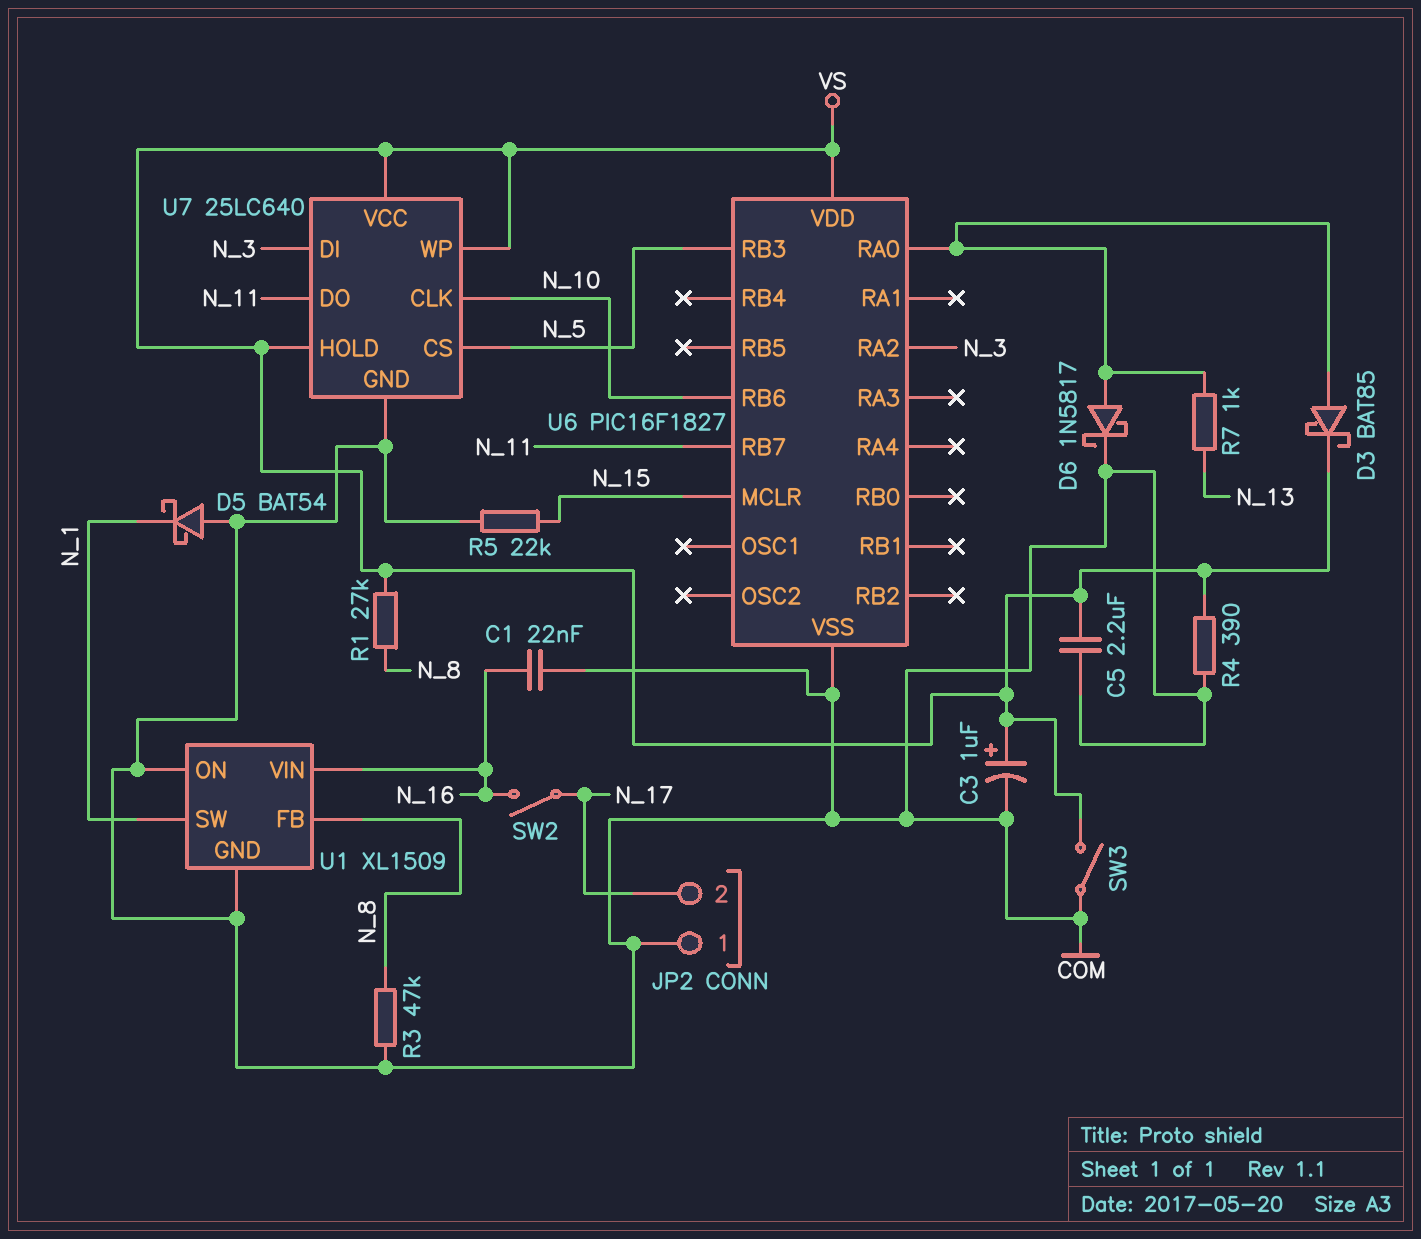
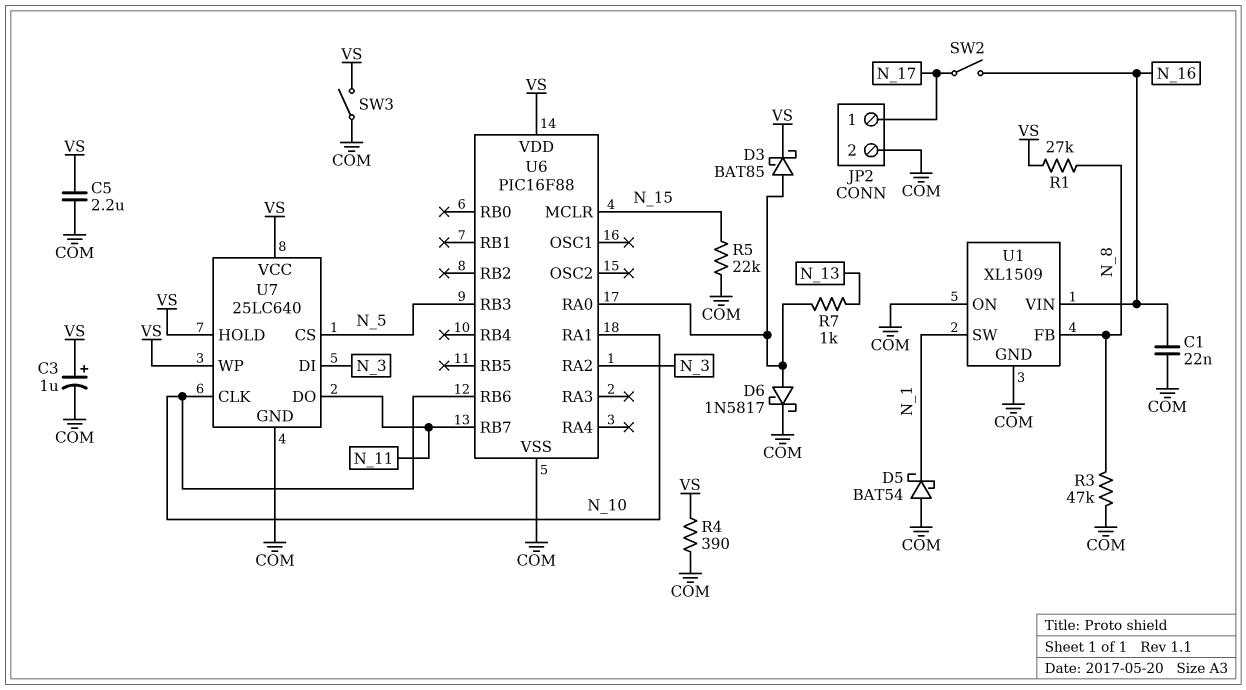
JP2 pin 1: COM -> N_17
JP2 pin 2: N_17 -> COM
U6: PIC16F1827 -> PIC16F88
U6 pin RA1: none -> N_10

